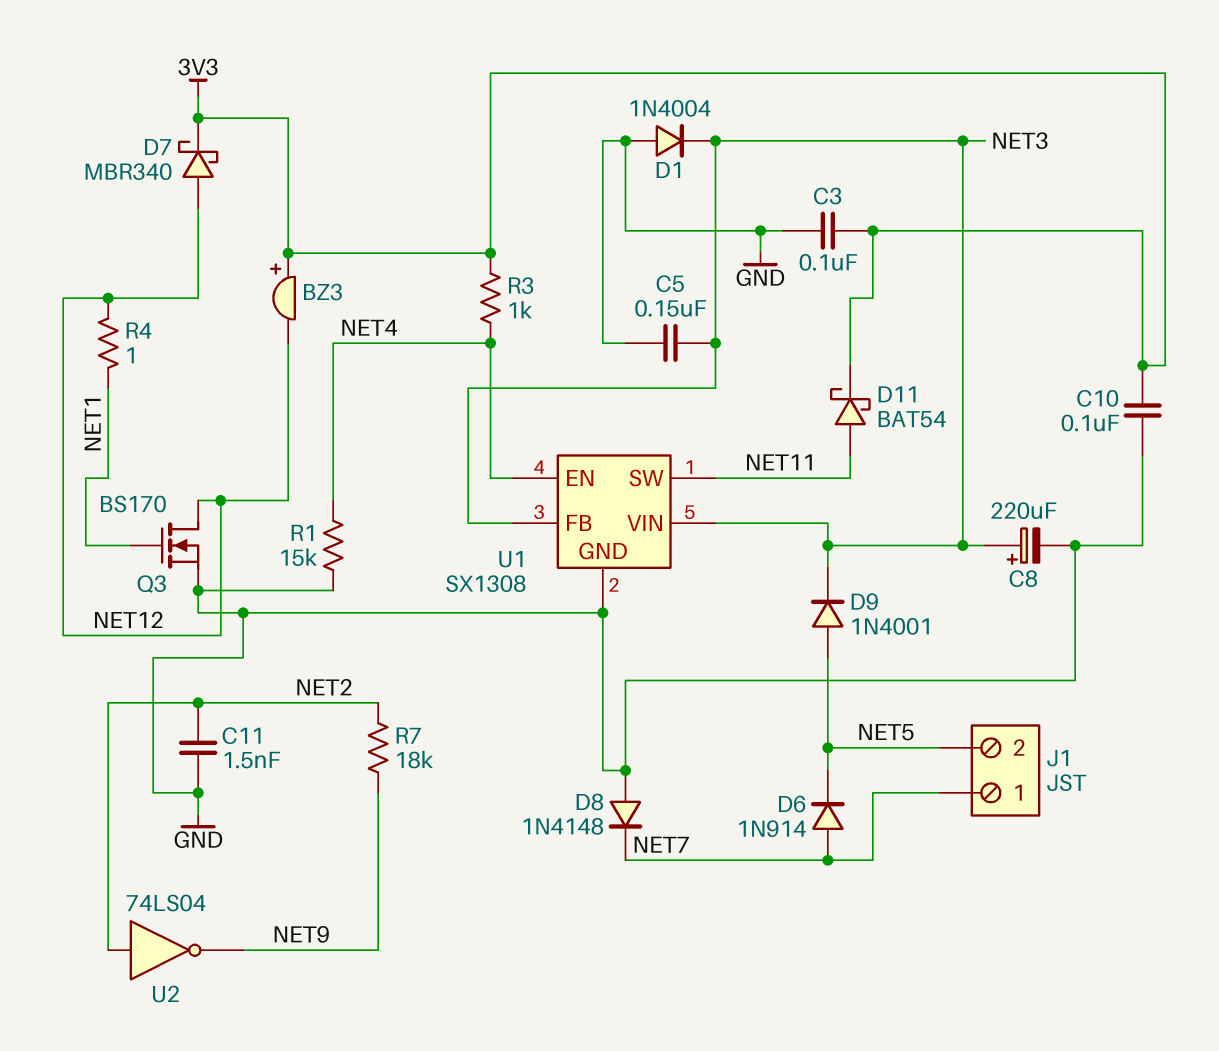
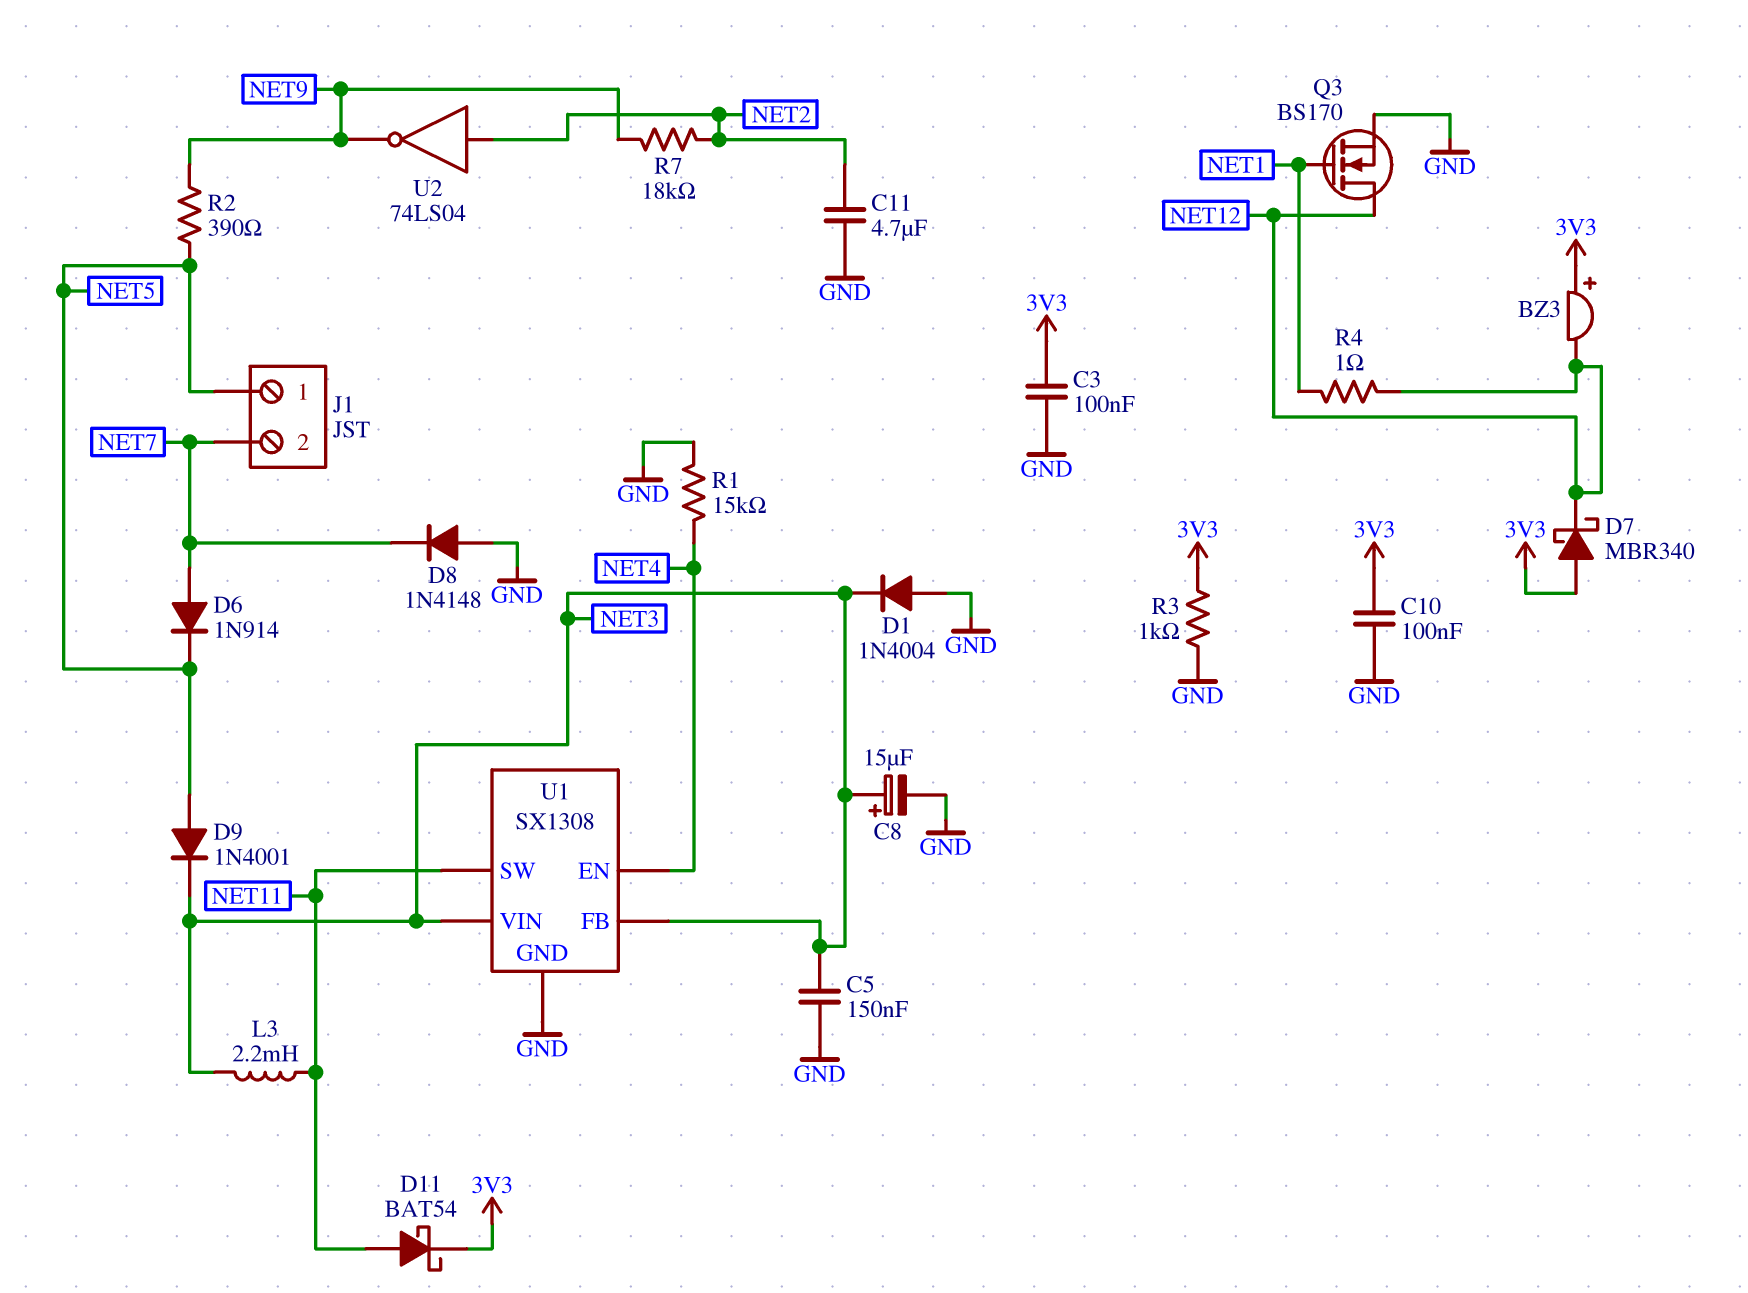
C8: 220uF (plus NET3, minus GND) -> 15uF (plus NET3, minus GND)
C11: 1.5nF (GND, NET2) -> 4.7uF (GND, NET2)
D7: schottky MBR340 (A NET12, K 3V3) -> schottky MBR340 (A 3V3, K NET12)
J1 pin 1: NET7 -> NET5
J1 pin 2: NET5 -> NET7
L3: none -> 2.2mH (NET3, NET11)
R2: none -> 390 (NET5, NET9)
R3: 1k (3V3, NET4) -> 1k (3V3, GND)

